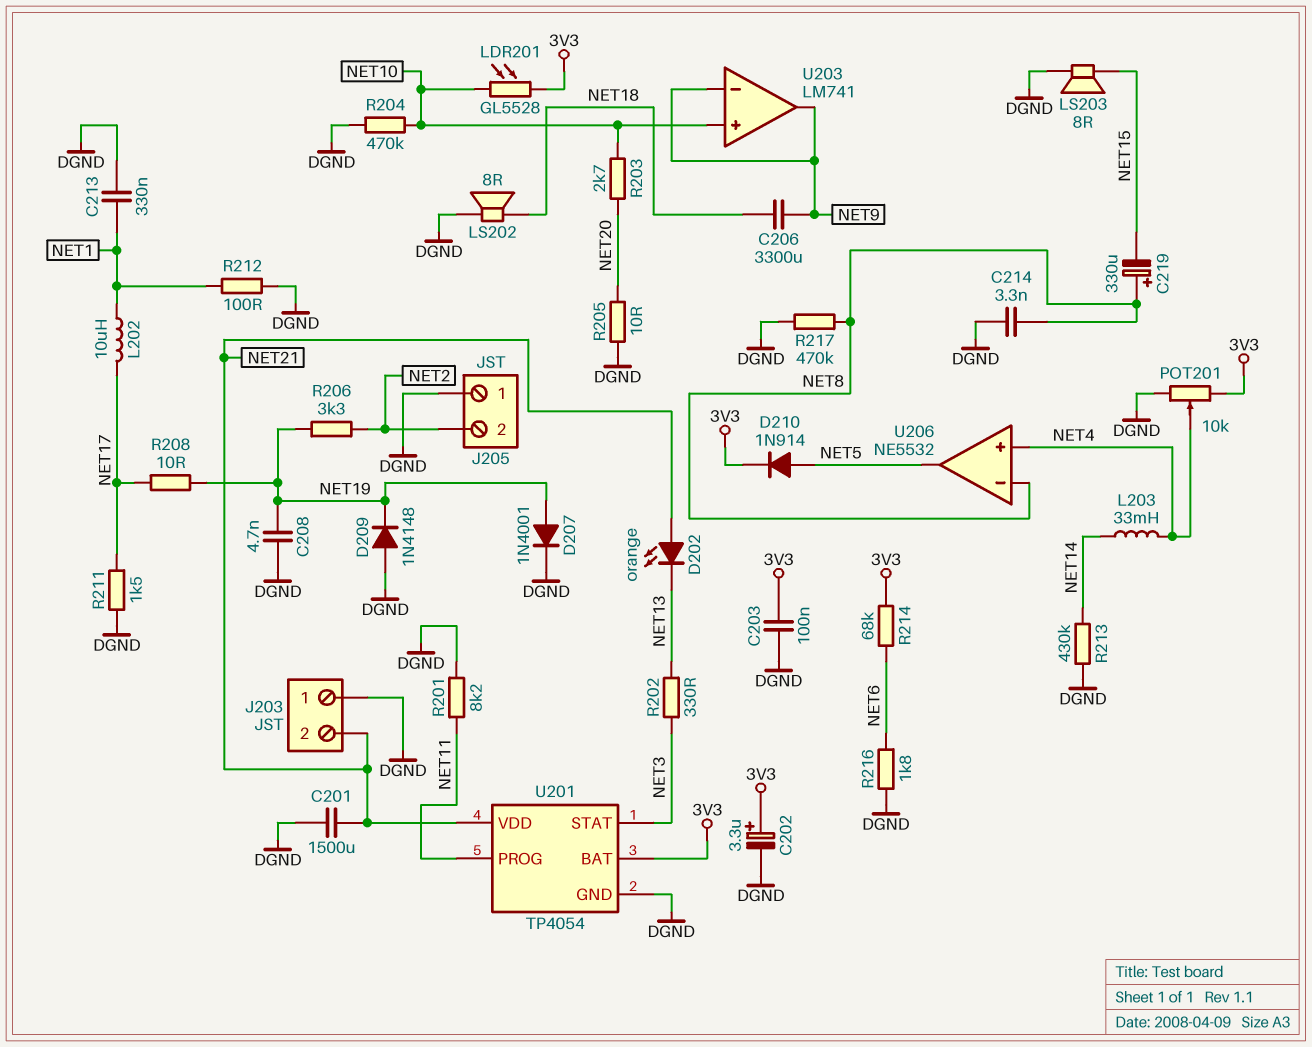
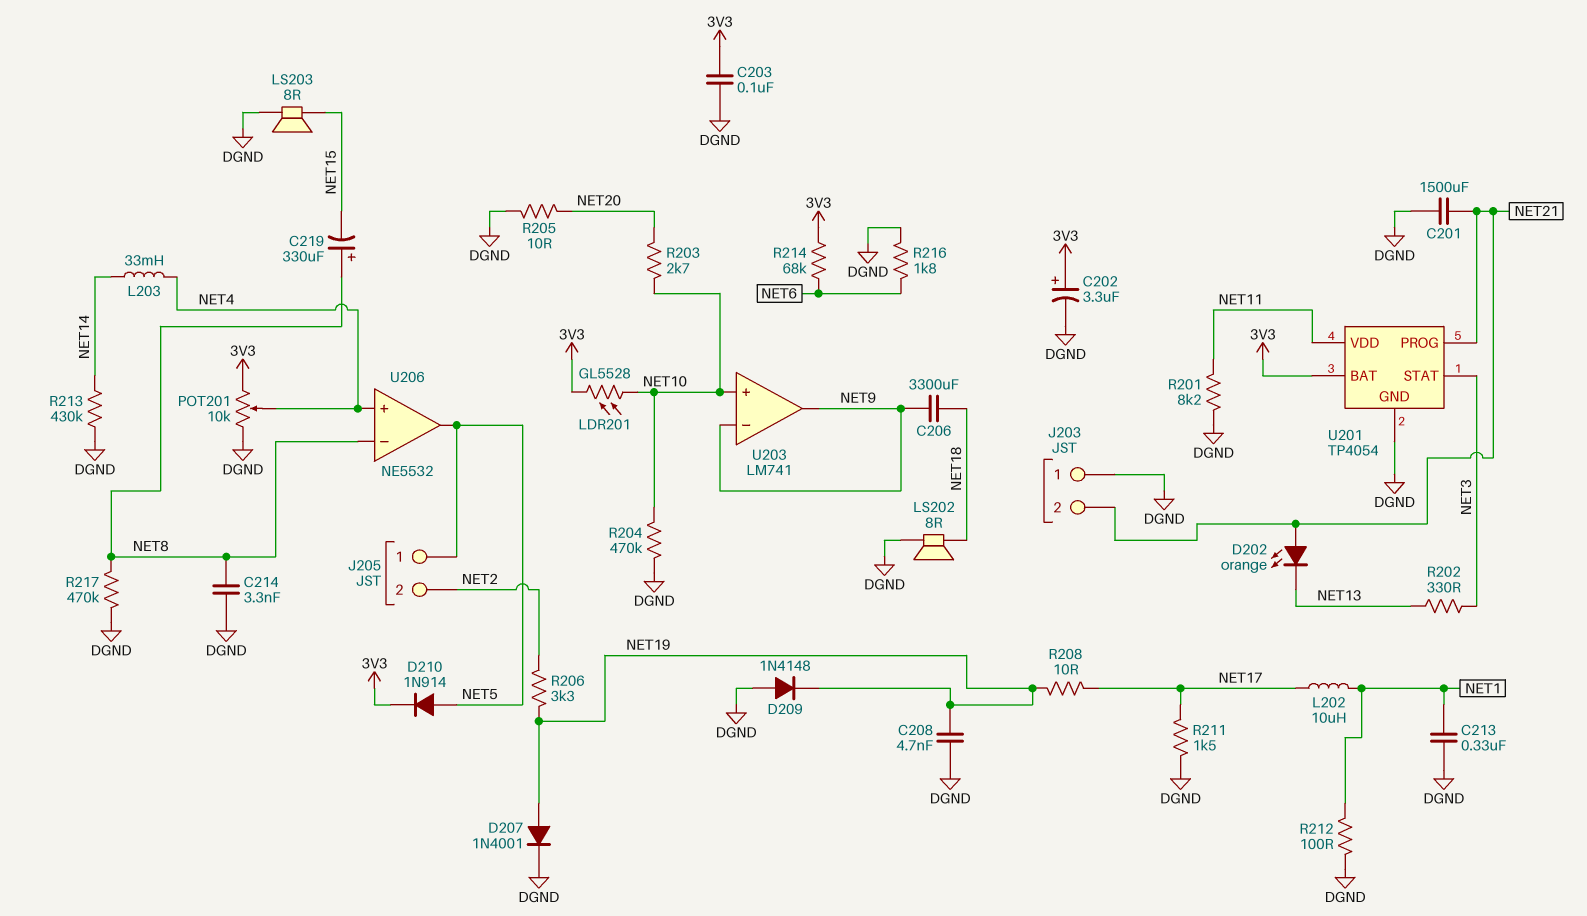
J205 pin 1: DGND -> NET5
U201 pin PROG: NET11 -> NET21
U201 pin VDD: NET21 -> NET11

